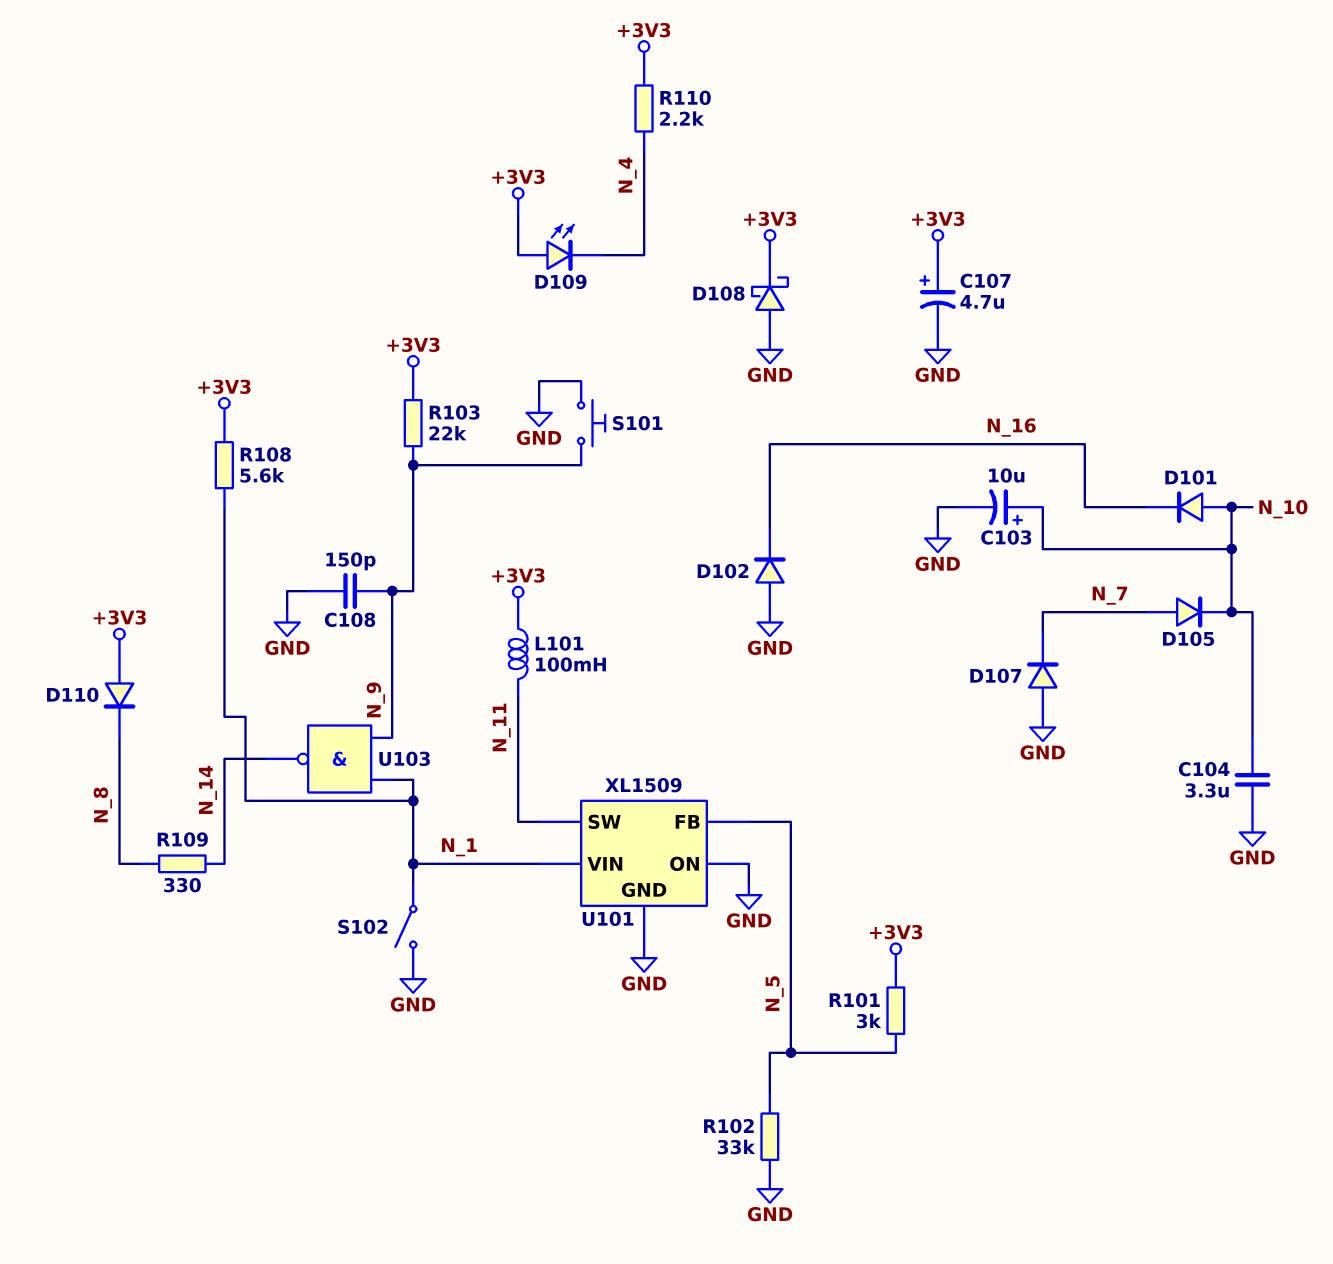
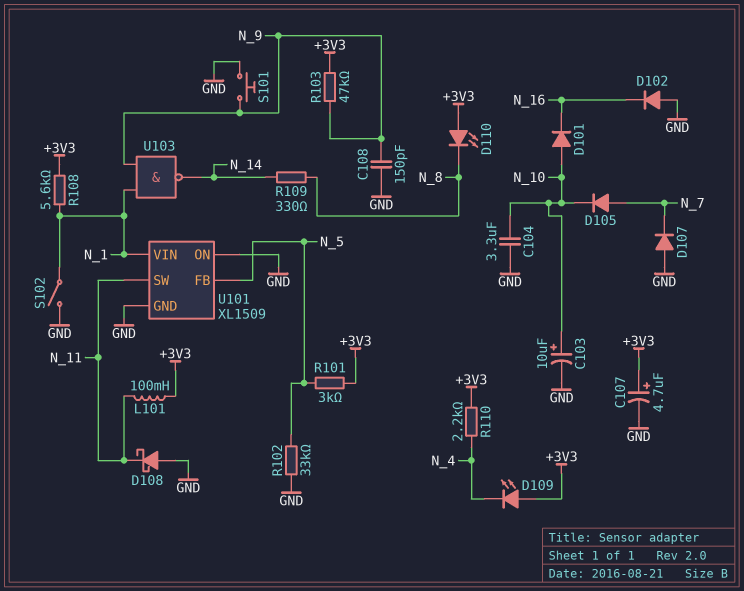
D108: schottky (A GND, K +3V3) -> schottky (A GND, K N_11)
D110: diode (A +3V3, K N_8) -> LED (A +3V3, K N_8)
R103: 22k (+3V3, N_9) -> 47k (+3V3, N_9)

